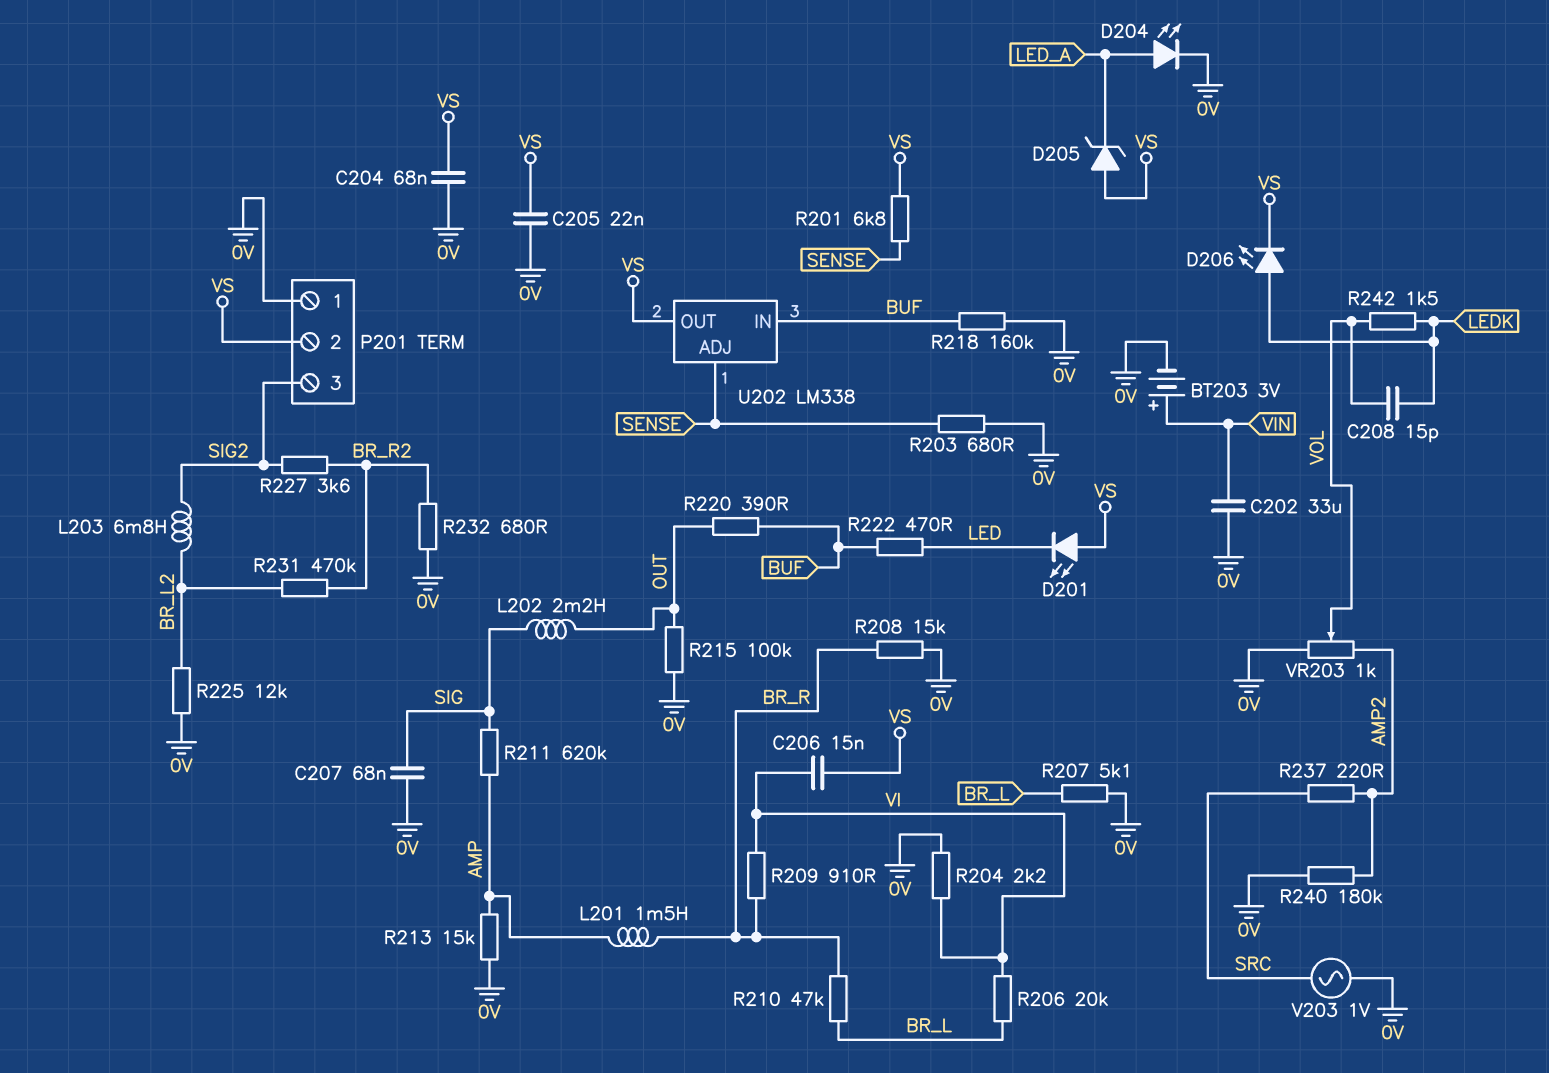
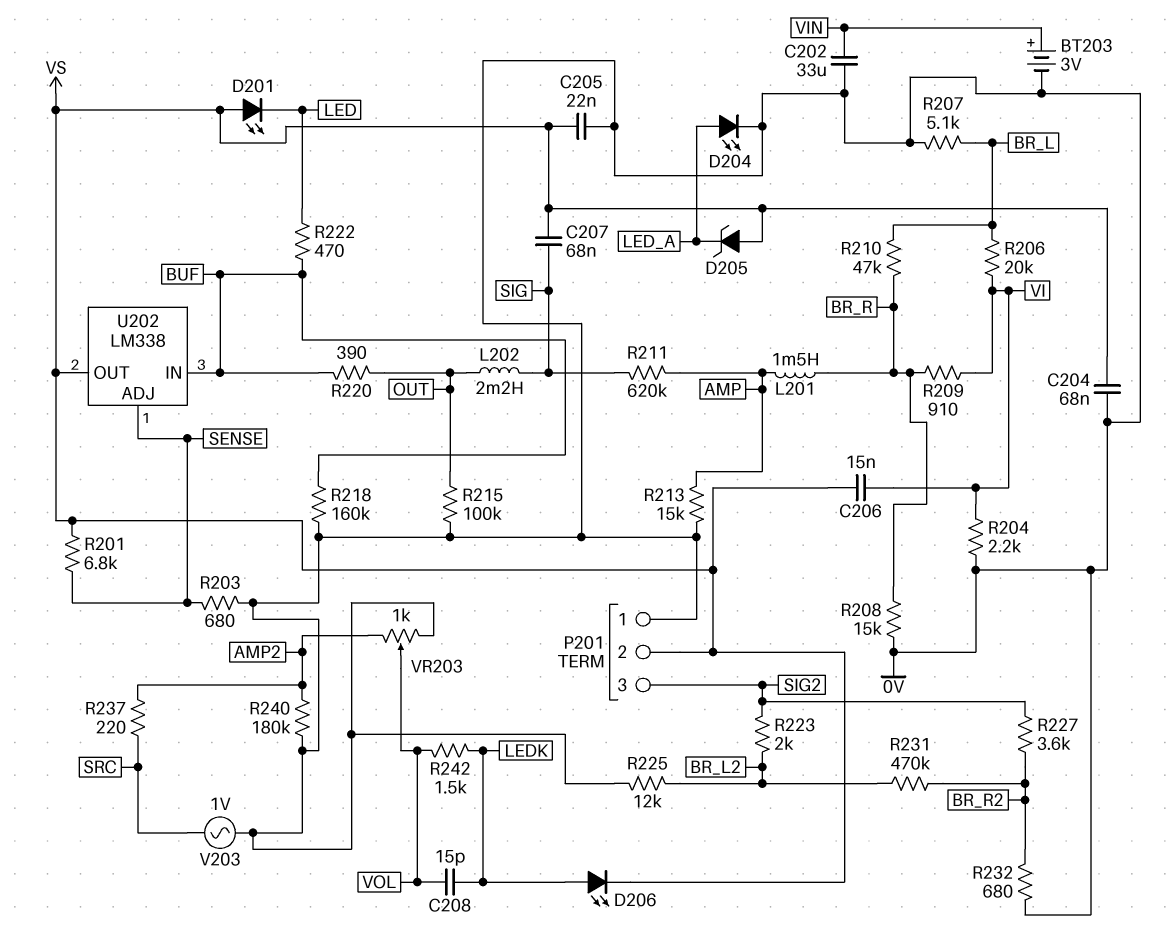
C207: 68nF (0V, SIG) -> 68nF (SIG, VS)
L203: 6.8mH (BR_L2, SIG2) -> none
R223: none -> 2k (BR_L2, SIG2)

